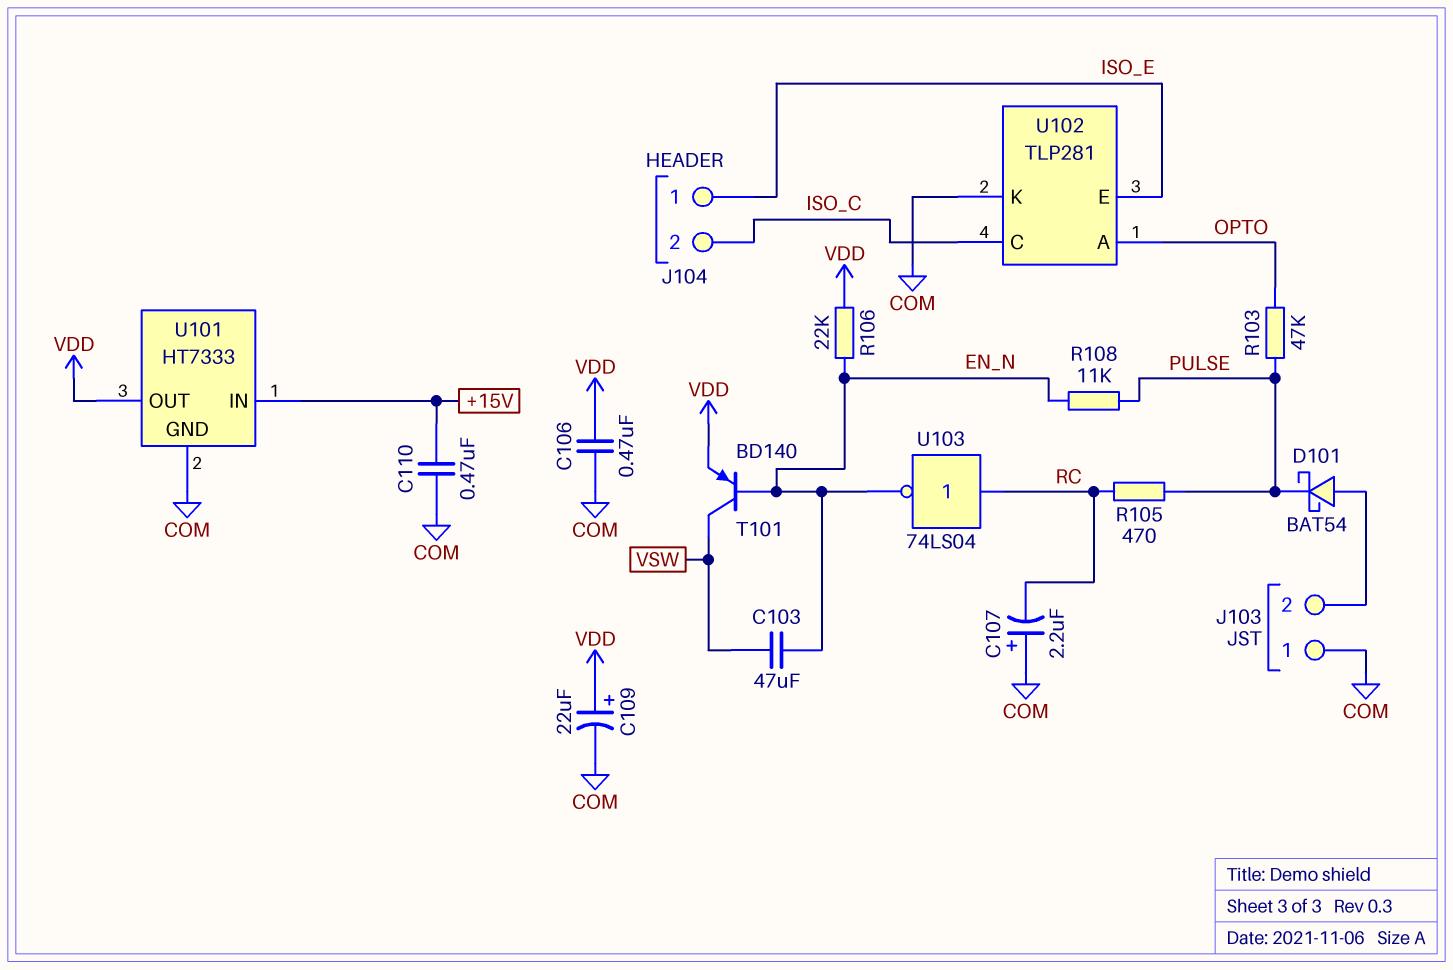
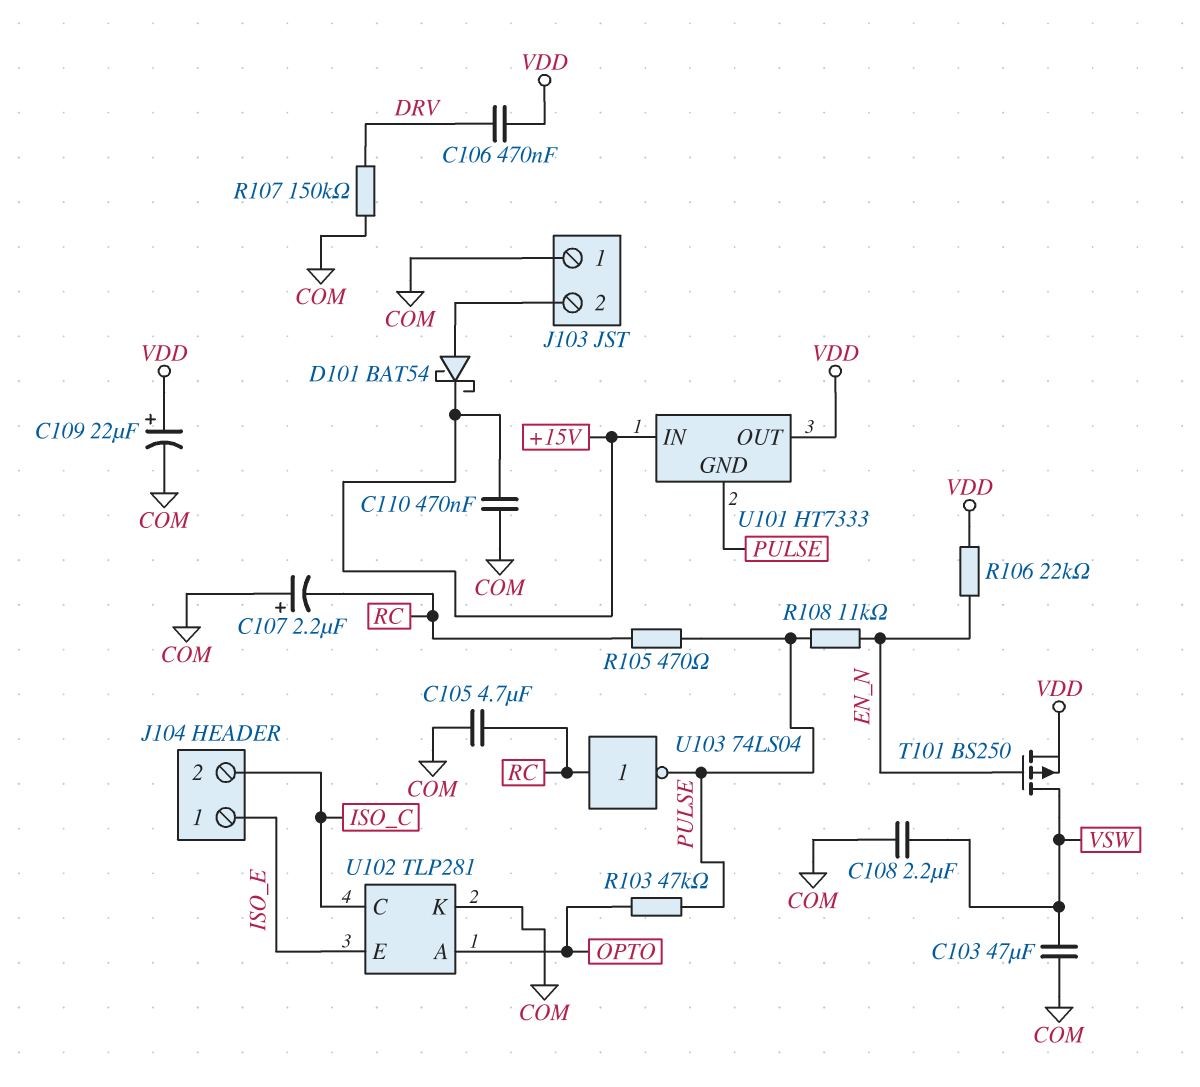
C103: 47uF (EN_N, VSW) -> 47uF (COM, VSW)
C105: none -> 4.7uF (COM, RC)
C106: 470nF (COM, VDD) -> 470nF (DRV, VDD)
C108: none -> 2.2uF (COM, VSW)
D101: schottky BAT54 (A J103/2, K PULSE) -> schottky BAT54 (A J103/2, K +15V)
R107: none -> 150k (COM, DRV)
T101: PNP BD140 (B EN_N, C VSW, E VDD) -> PMOS BS250 (G EN_N, D VSW, S VDD)
U101 pin GND: COM -> PULSE
U103: NOT 74LS04 (in RC, out EN_N) -> NOT 74LS04 (in RC, out PULSE)

